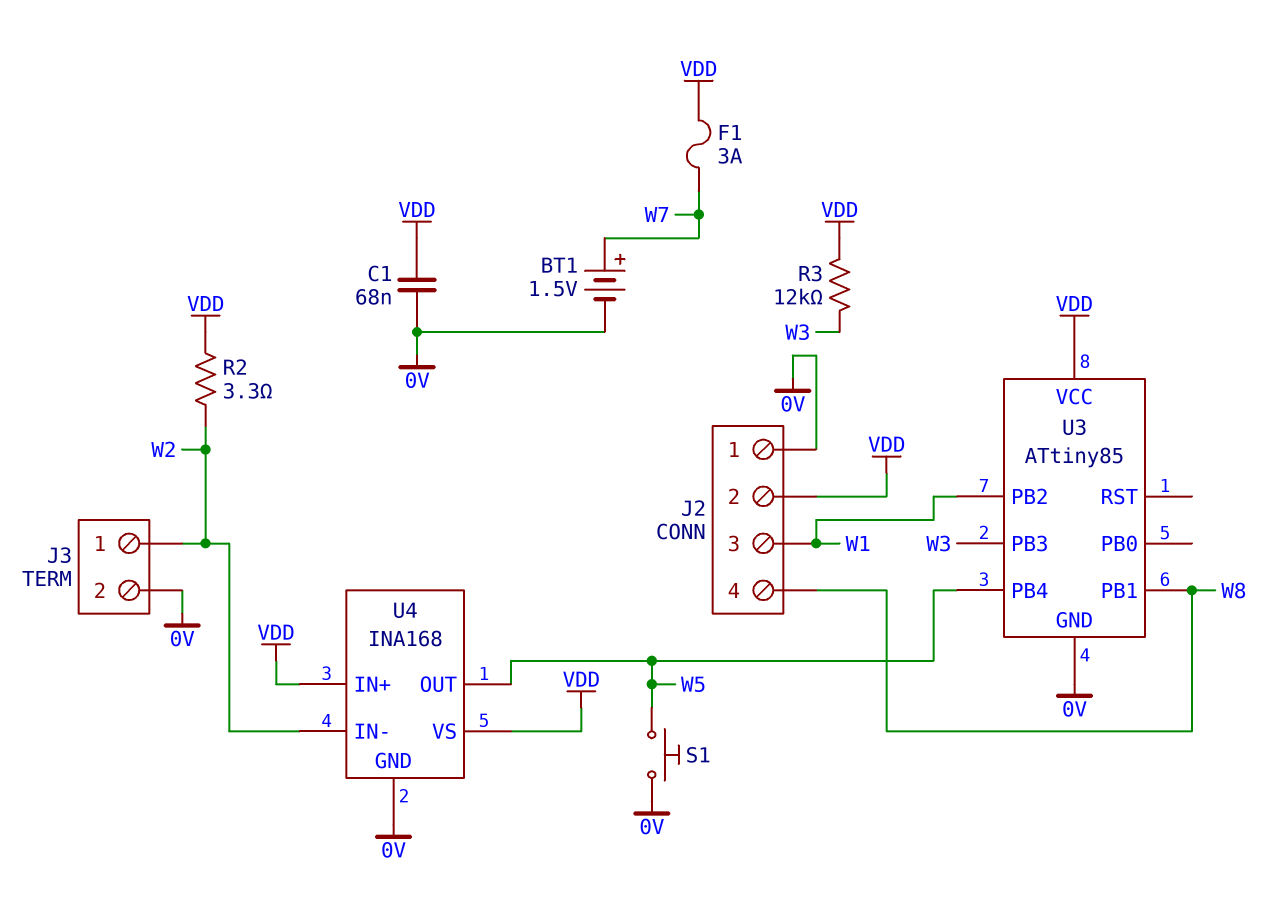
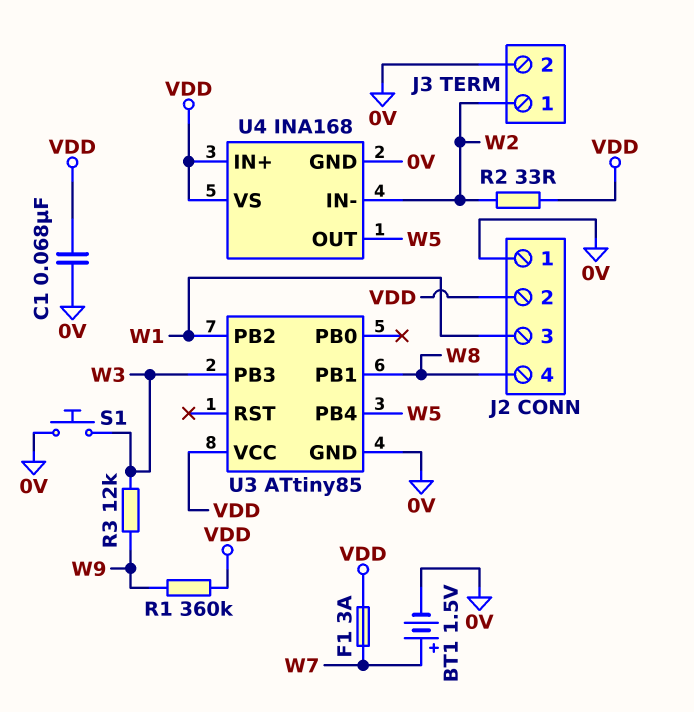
R1: none -> 360k (VDD, W9)
R2: 3.3 (VDD, W2) -> 33 (VDD, W2)
R3: 12k (VDD, W3) -> 12k (W3, W9)
S1: button (0V, W5) -> button (0V, W3)

